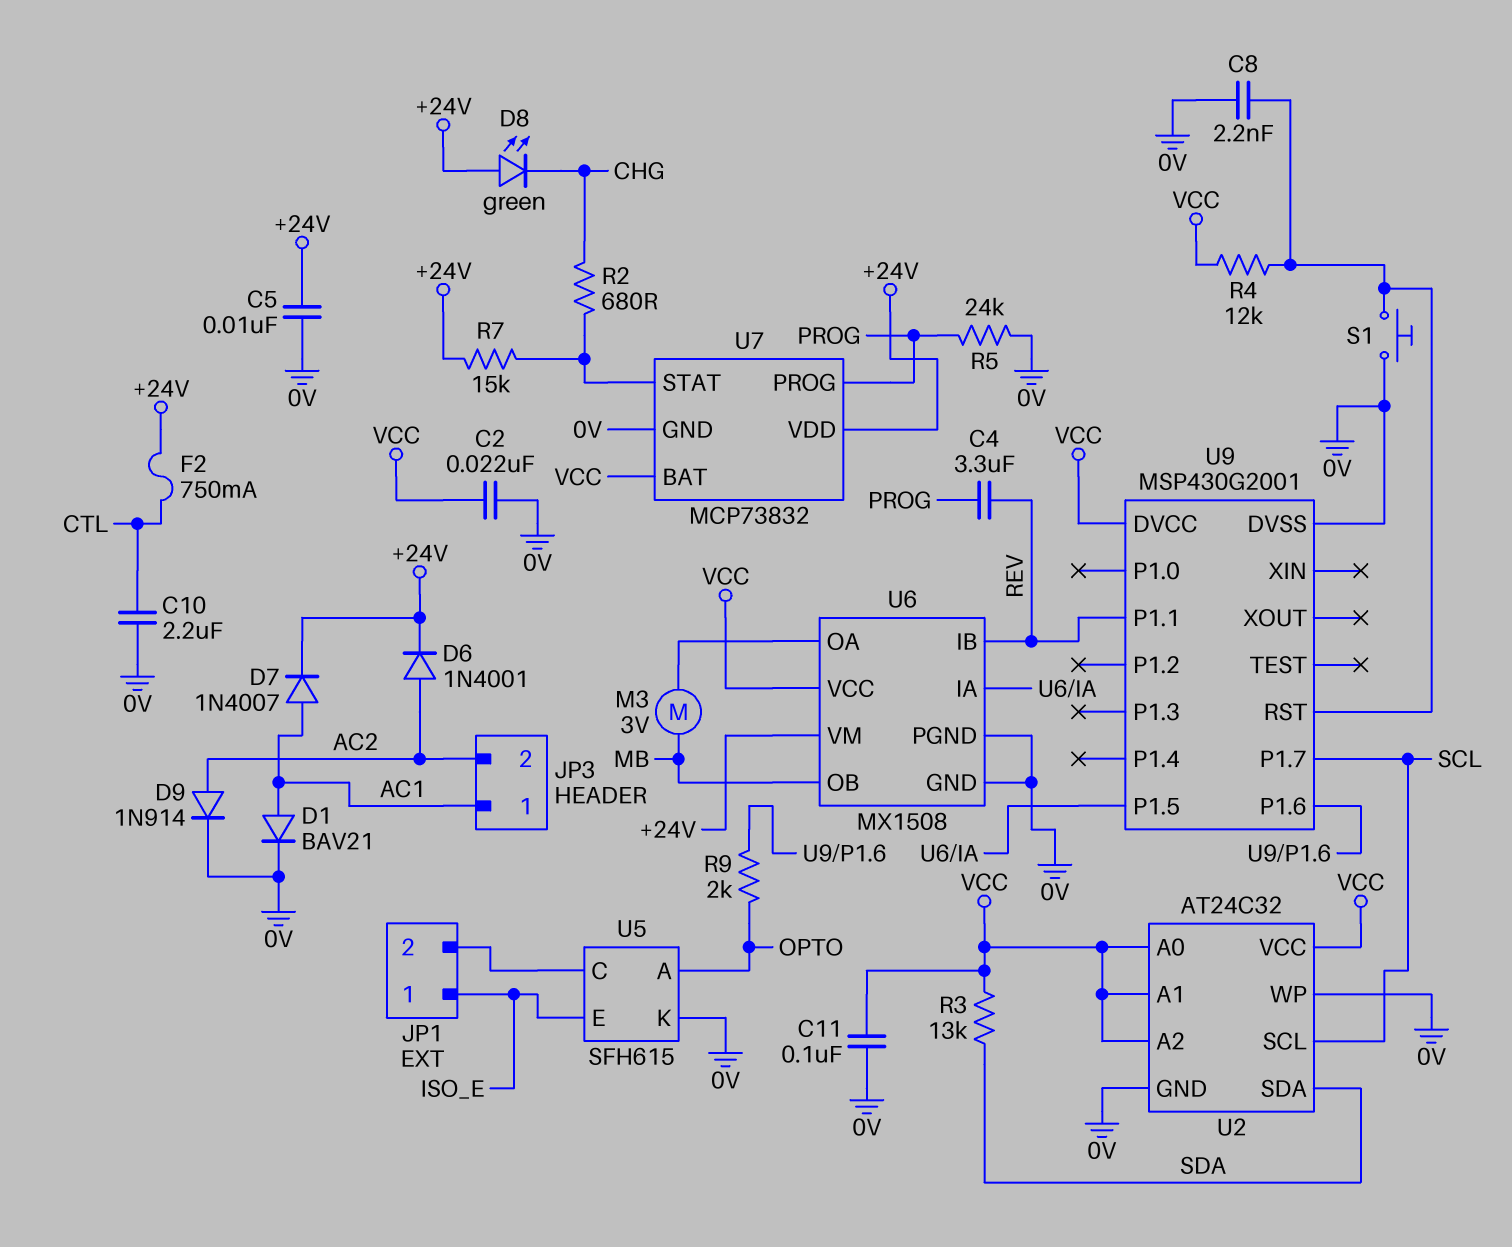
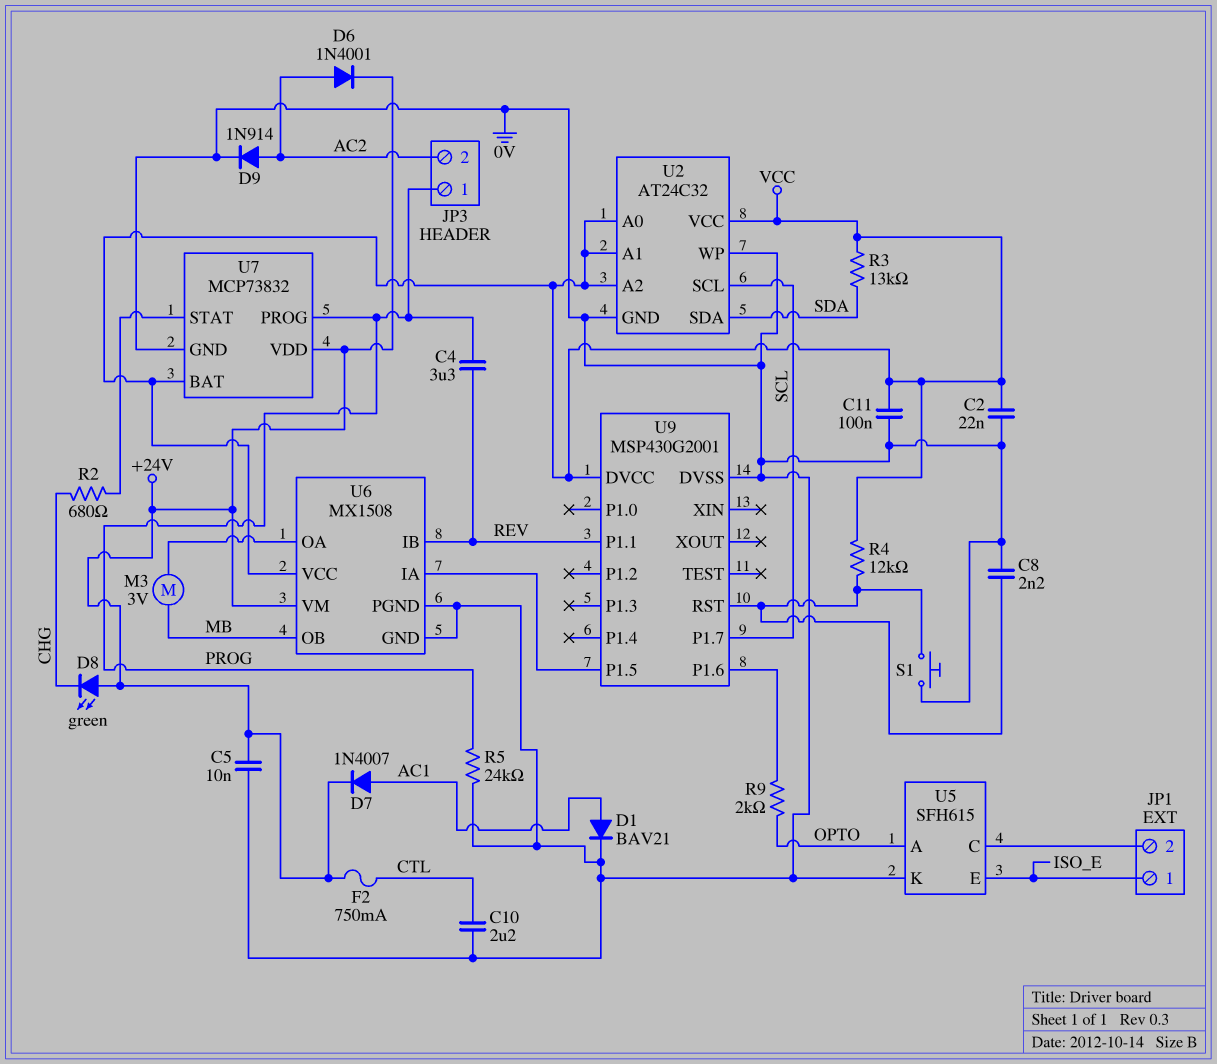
JP3 pin 1: AC1 -> PROG
R7: 15k (+24V, U7/STAT) -> none

